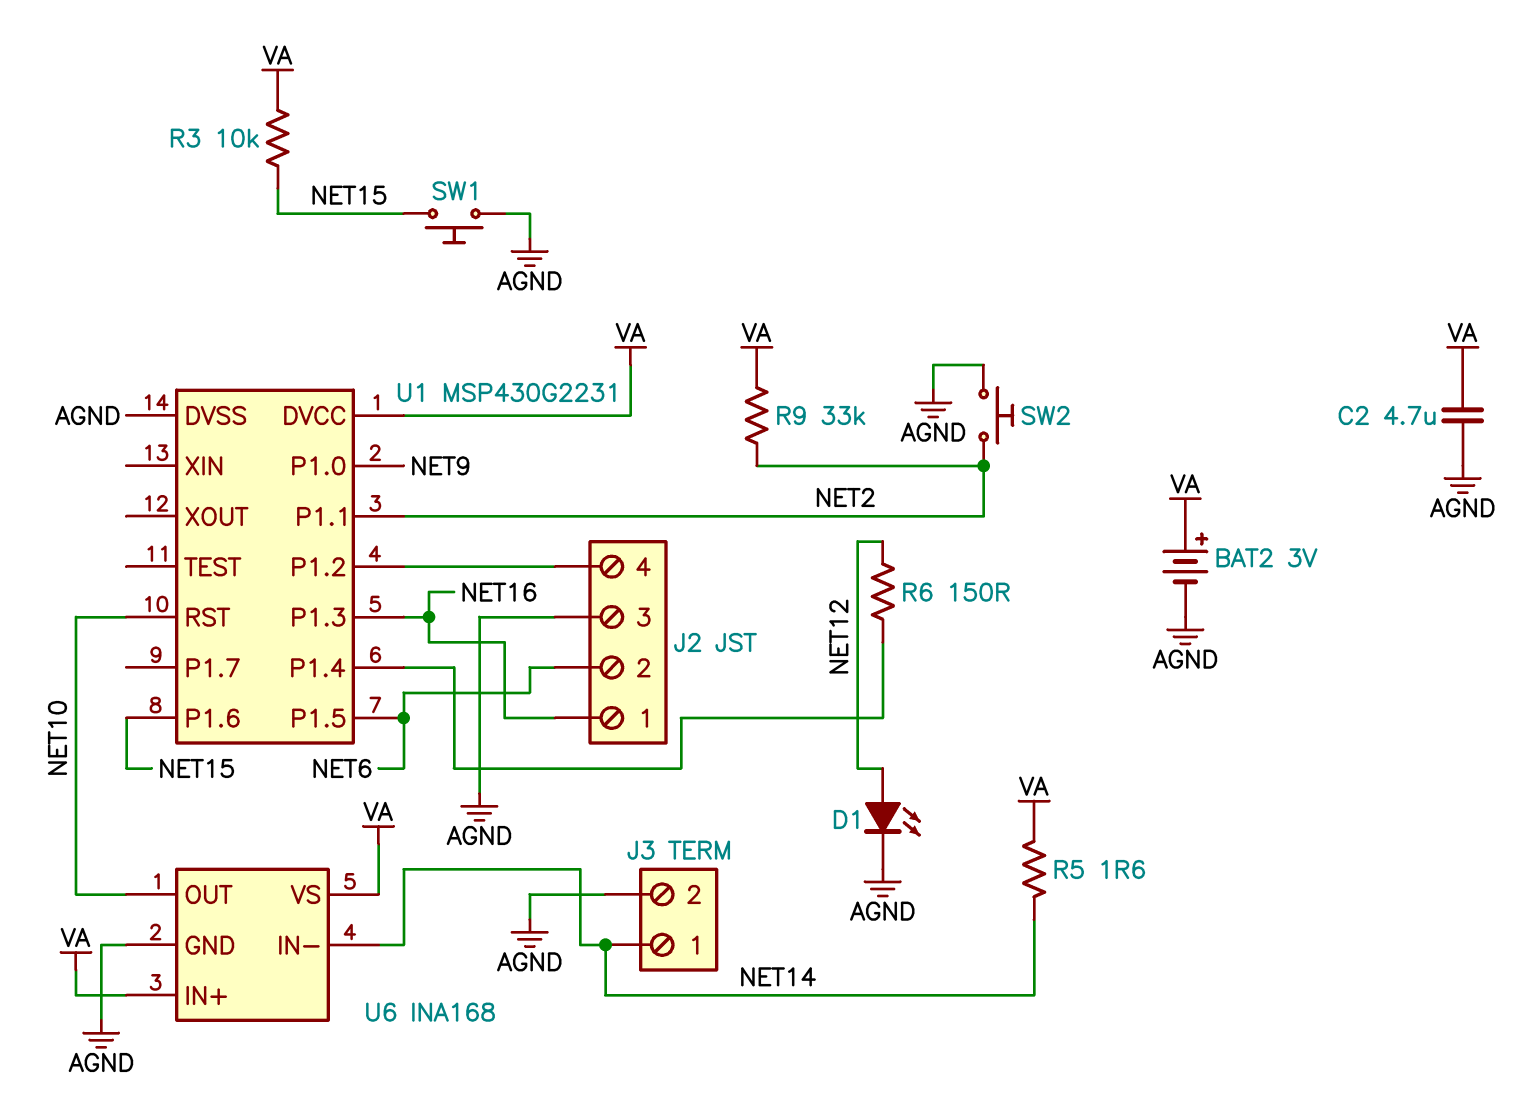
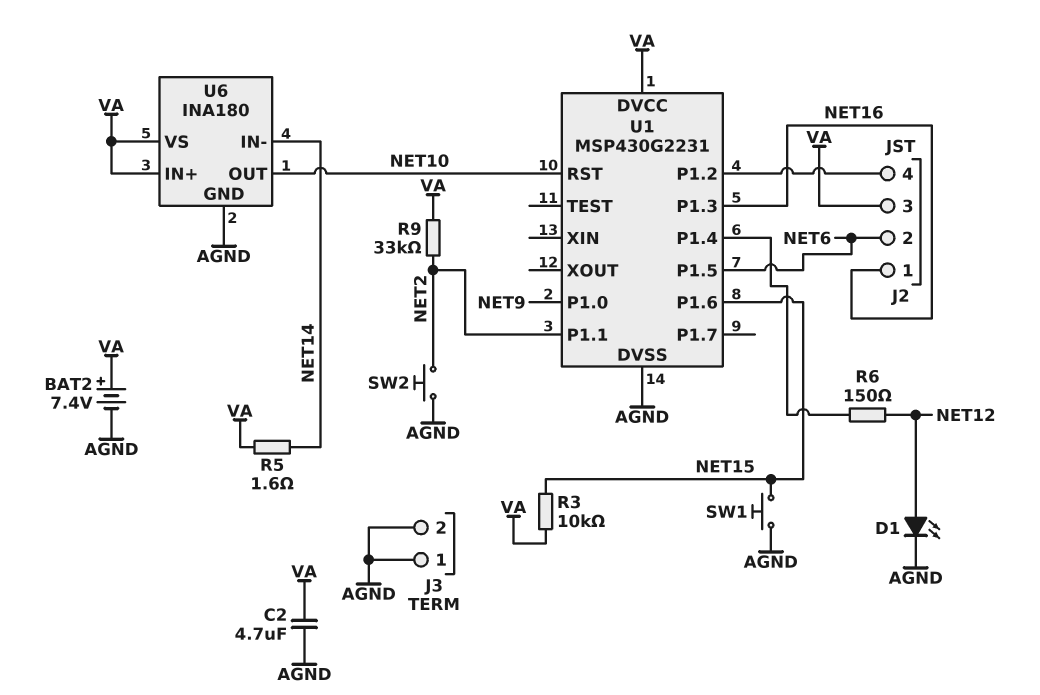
BAT2: 3V (plus VA, minus AGND) -> 7.4V (plus VA, minus AGND)
J2 pin 3: AGND -> VA
J3 pin 1: NET14 -> AGND
U6: INA168 -> INA180

